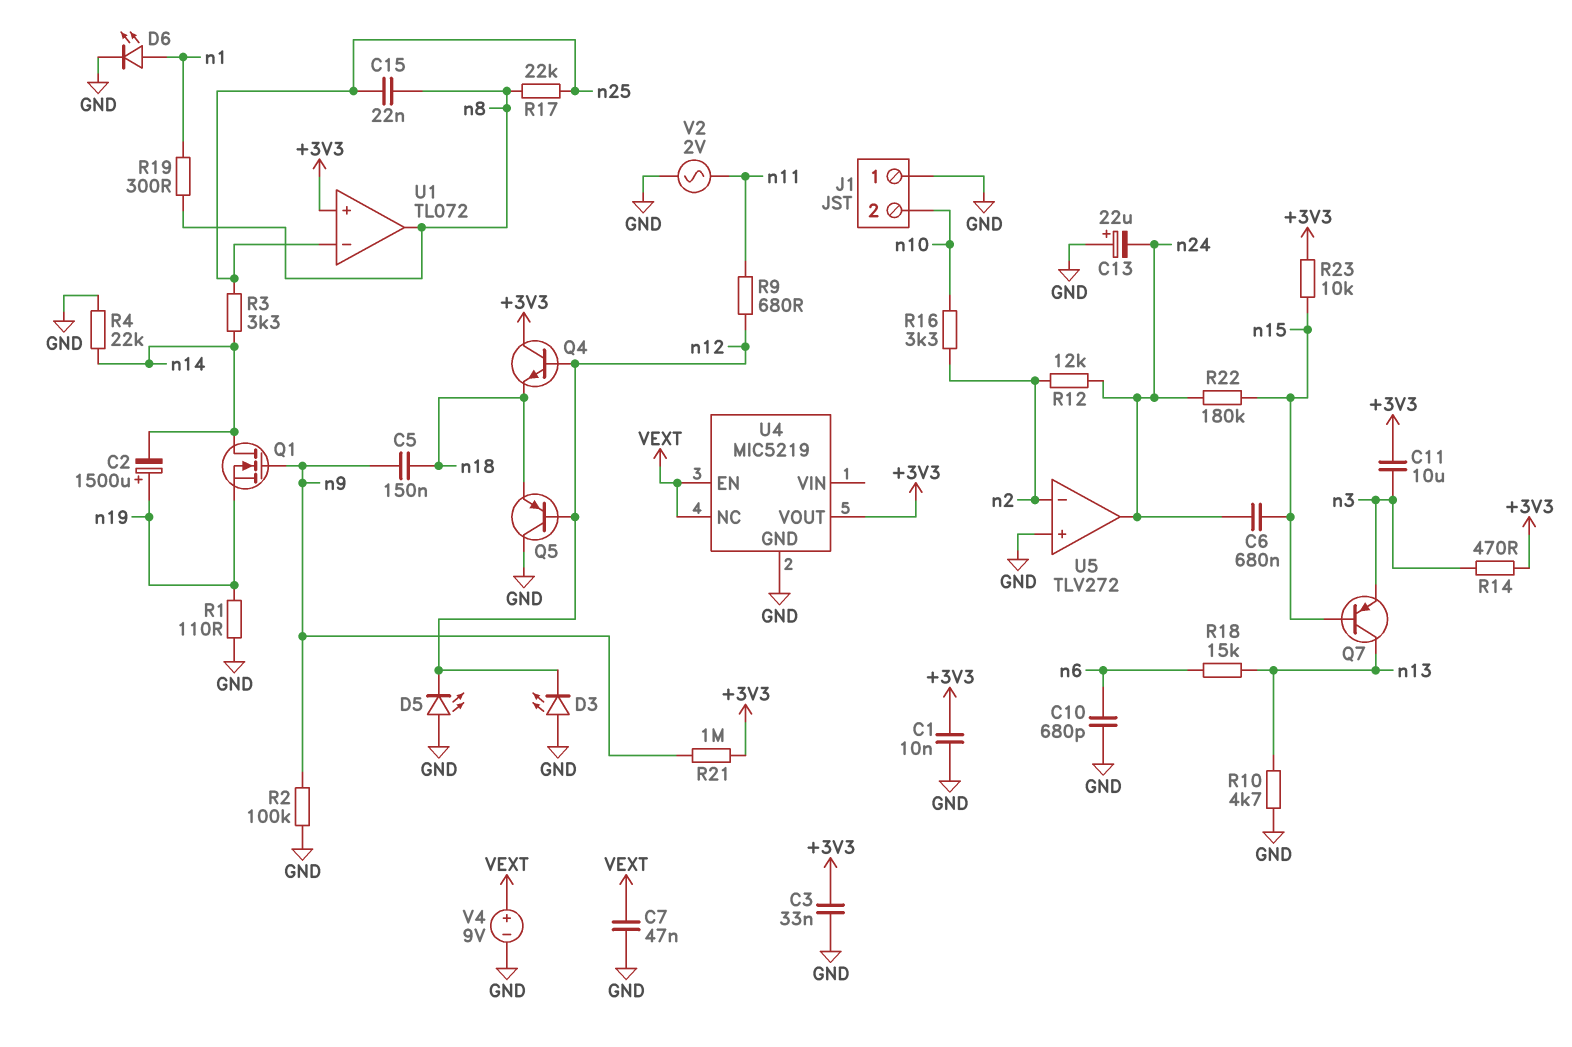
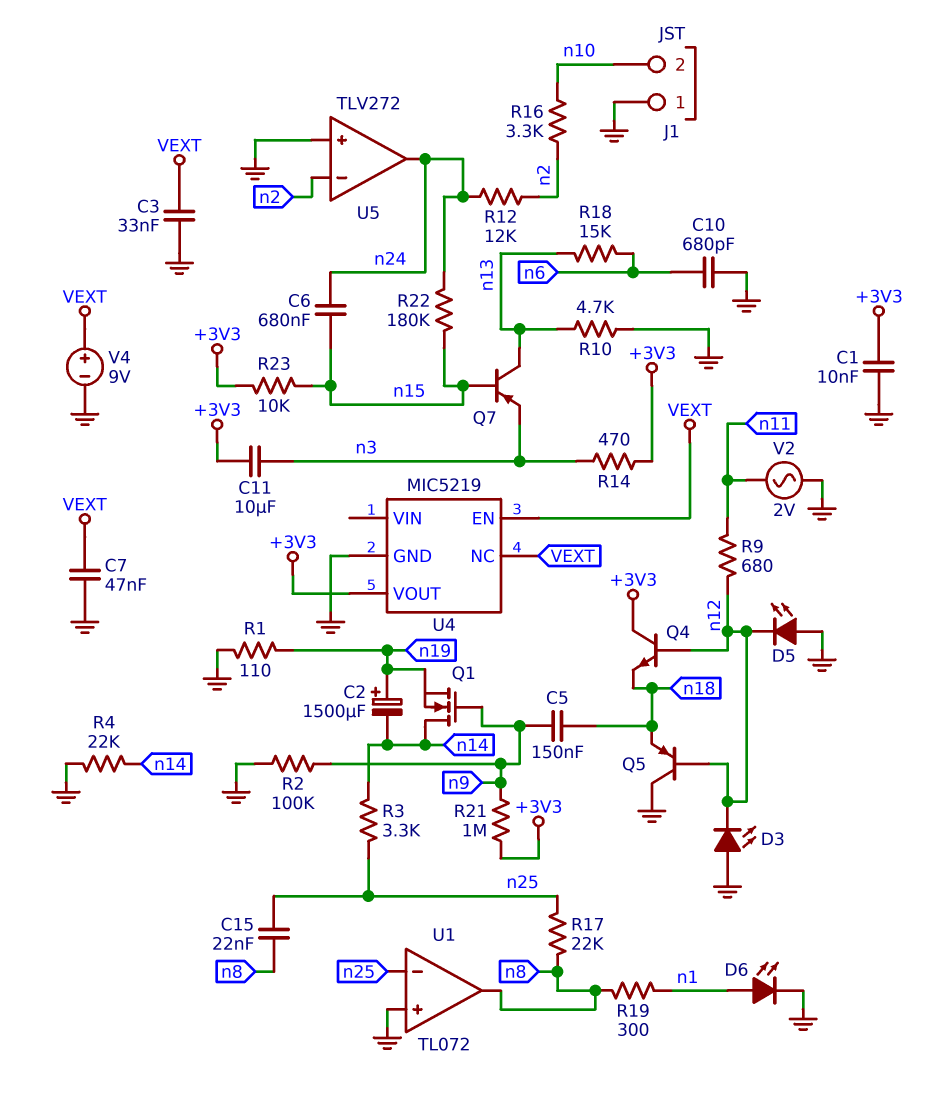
C3: 33nF (+3V3, GND) -> 33nF (GND, VEXT)
C13: 22uF (plus GND, minus n24) -> none
U1 pin in+: +3V3 -> GND

